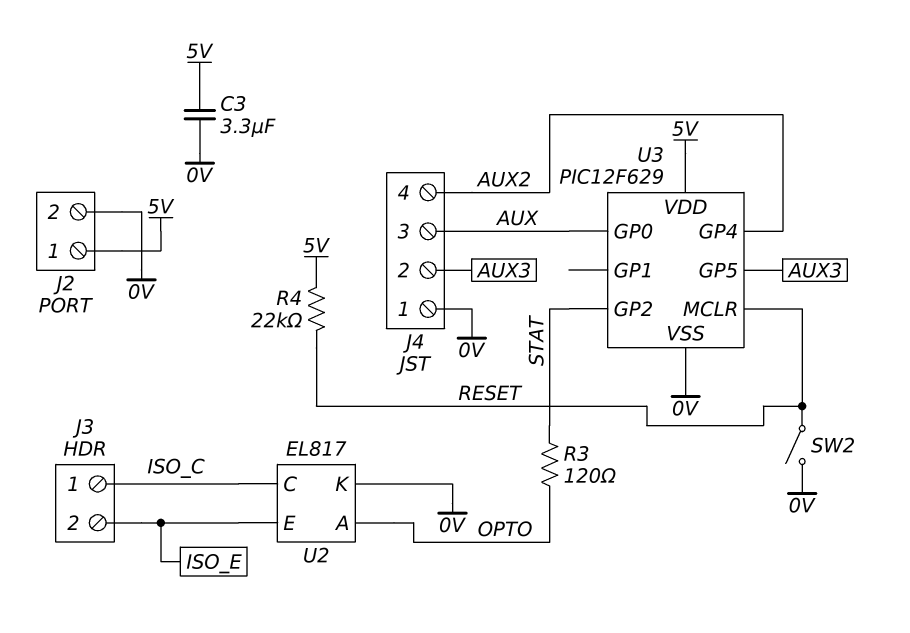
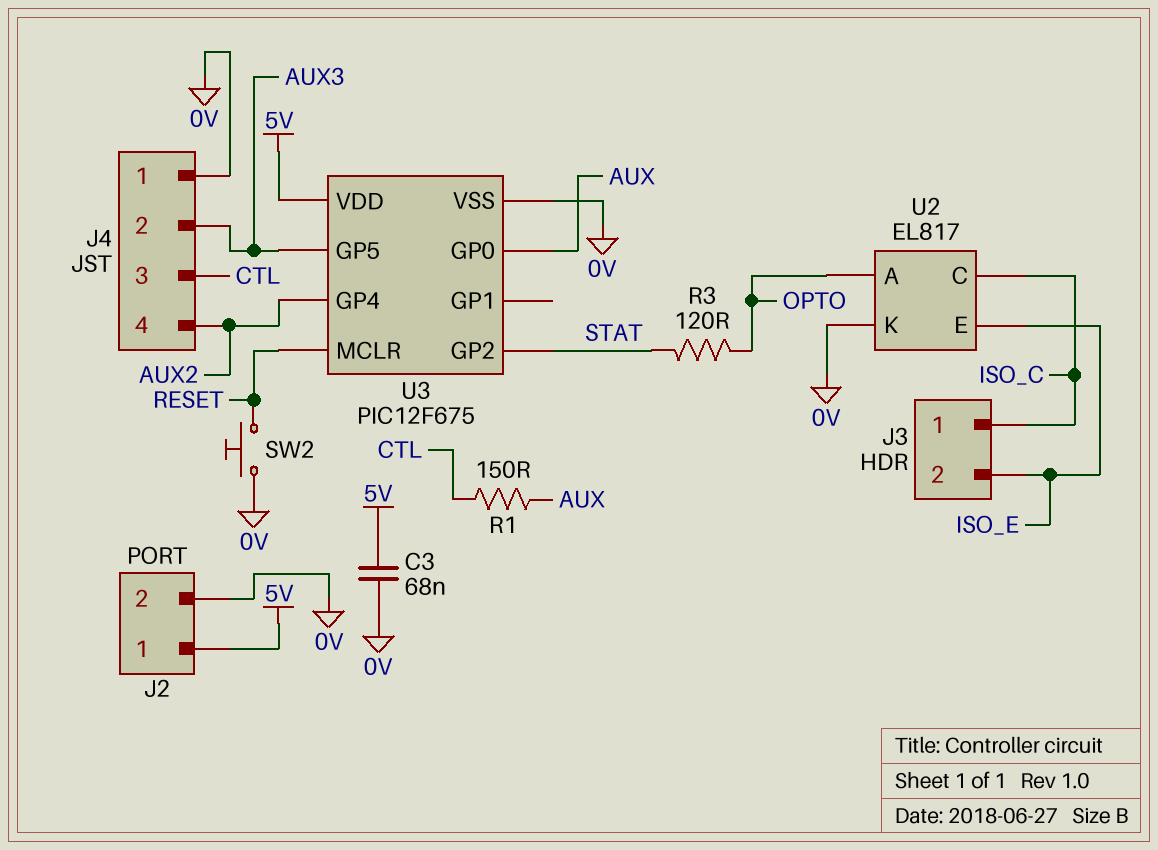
C3: 3.3uF (0V, 5V) -> 68nF (0V, 5V)
J4 pin 3: AUX -> CTL
R1: none -> 150 (AUX, CTL)
R4: 22k (5V, RESET) -> none
SW2: switch (0V, RESET) -> button (0V, RESET)
U3: PIC12F629 -> PIC12F675

